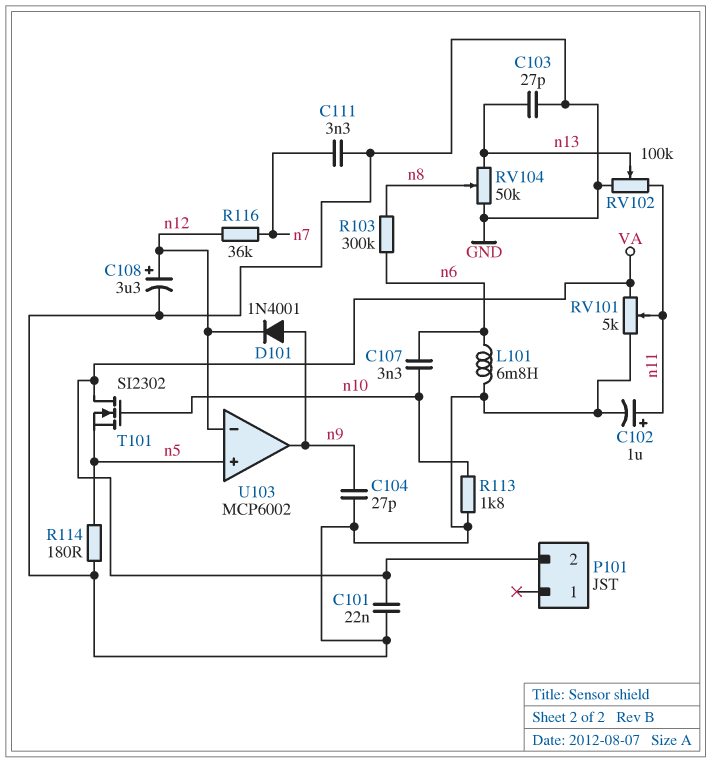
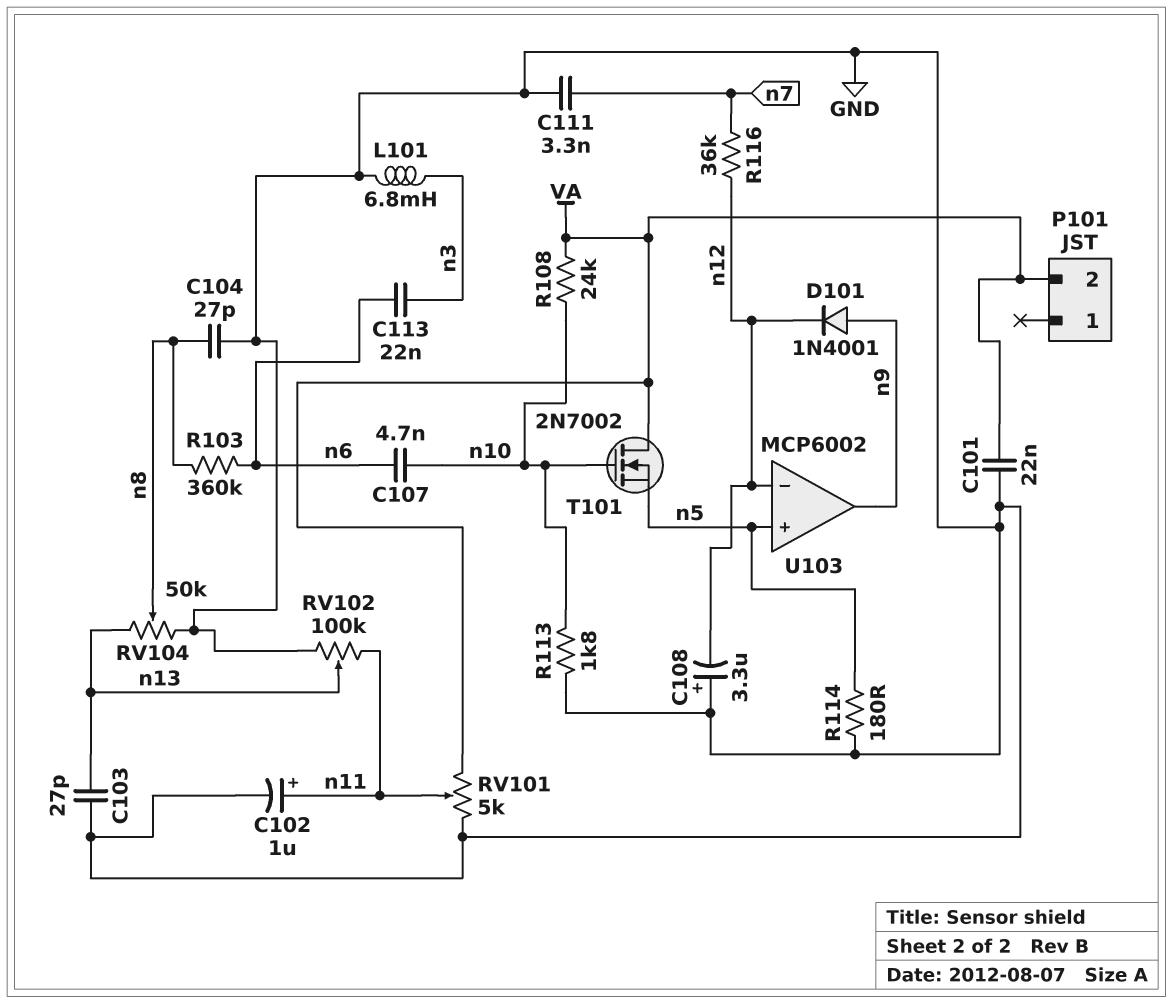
C104: 27pF (GND, n9) -> 27pF (GND, n8)
C107: 3.3nF (n6, n10) -> 4.7nF (n6, n10)
C108: 3.3uF (plus n12, minus GND) -> 3.3uF (plus GND, minus n12)
C113: none -> 22nF (n3, n6)
L101: 6.8mH (GND, n6) -> 6.8mH (GND, n3)
R103: 300k (n6, n8) -> 360k (n6, n8)
R108: none -> 24k (VA, n10)
T101: NMOS SI2302 (G n10, D VA, S n5) -> NMOS 2N7002 (G n10, D VA, S n5)

